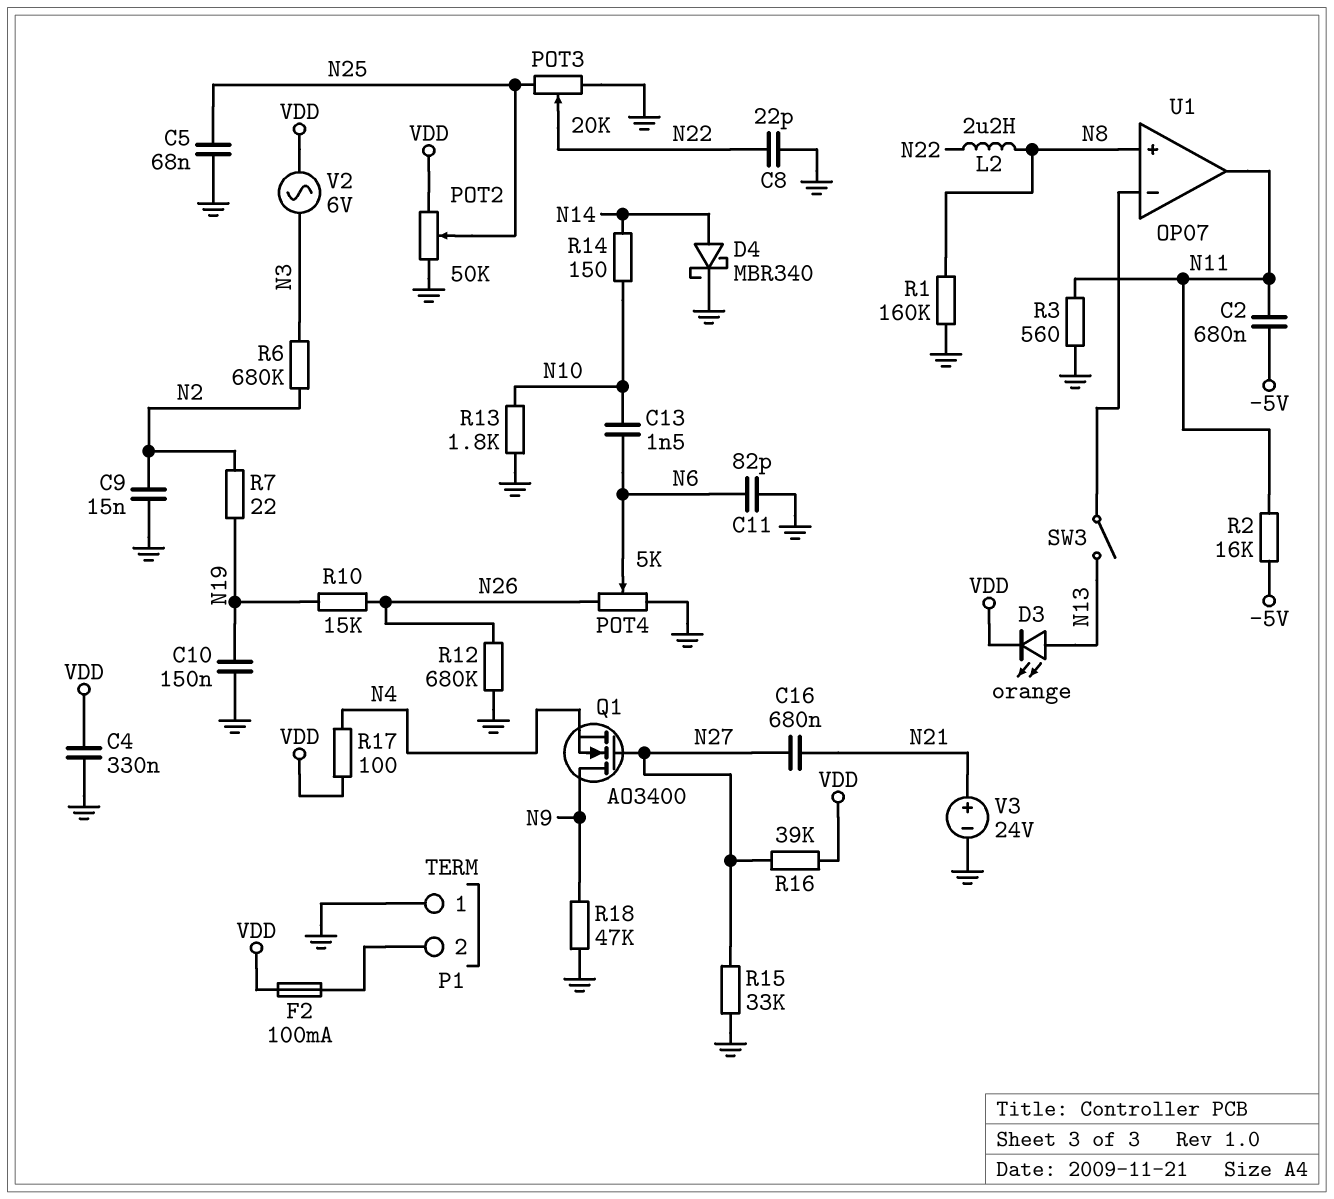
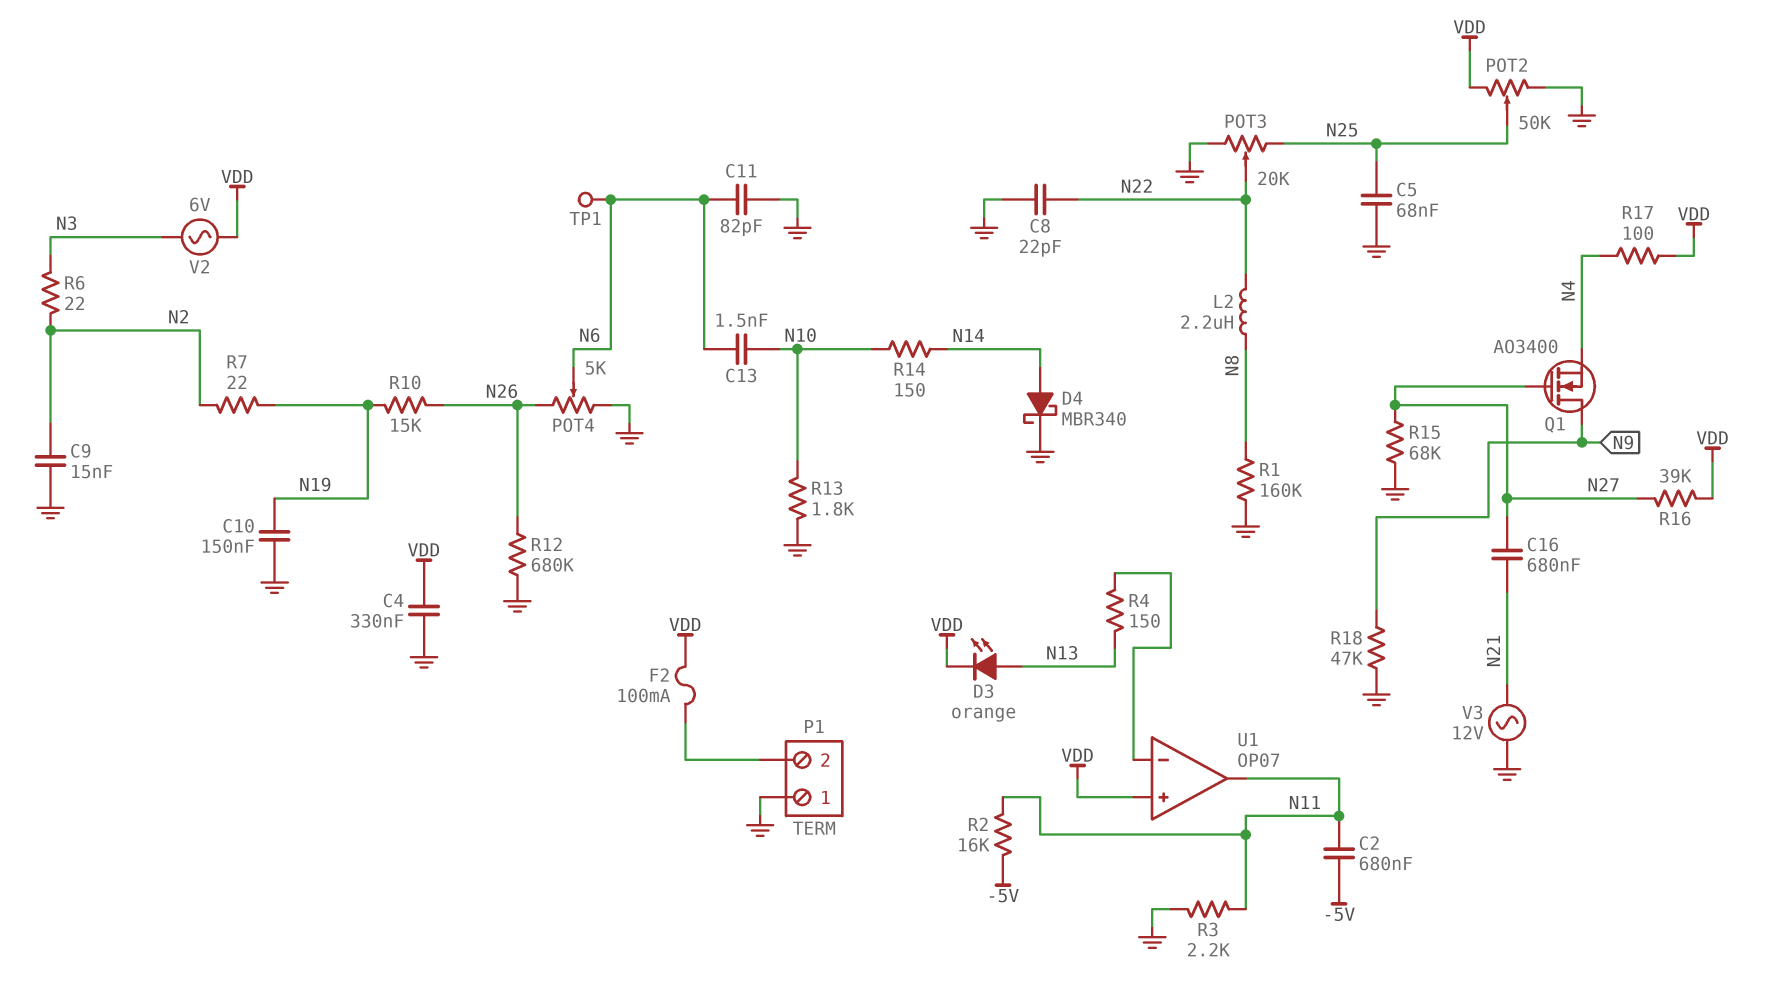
R3: 560 (GND, N11) -> 2.2k (GND, N11)
R4: none -> 150 (N13, U1/in-)
R6: 680k (N2, N3) -> 22 (N2, N3)
R15: 33k (GND, N27) -> 68k (GND, N27)
SW3: switch (N13, U1/in-) -> none
TP1: none -> test point (N6)
U1 pin in+: N8 -> VDD
V3: 24V (plus N21, minus GND) -> AC 12V (GND, N21)

